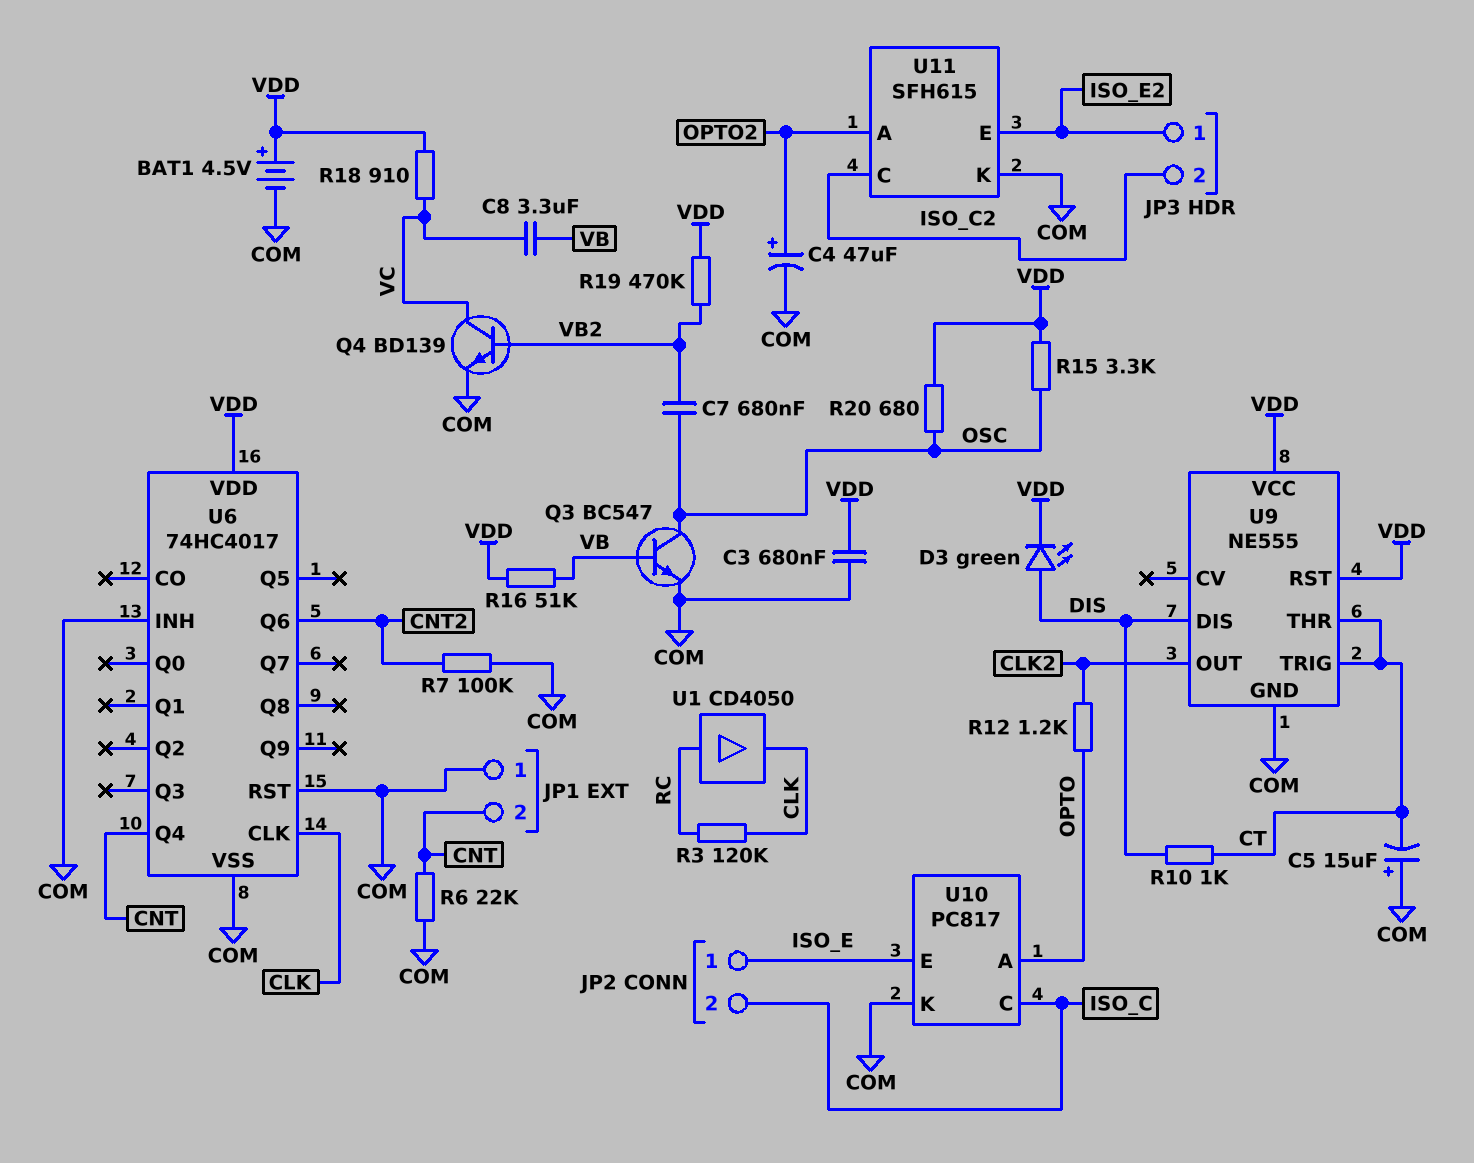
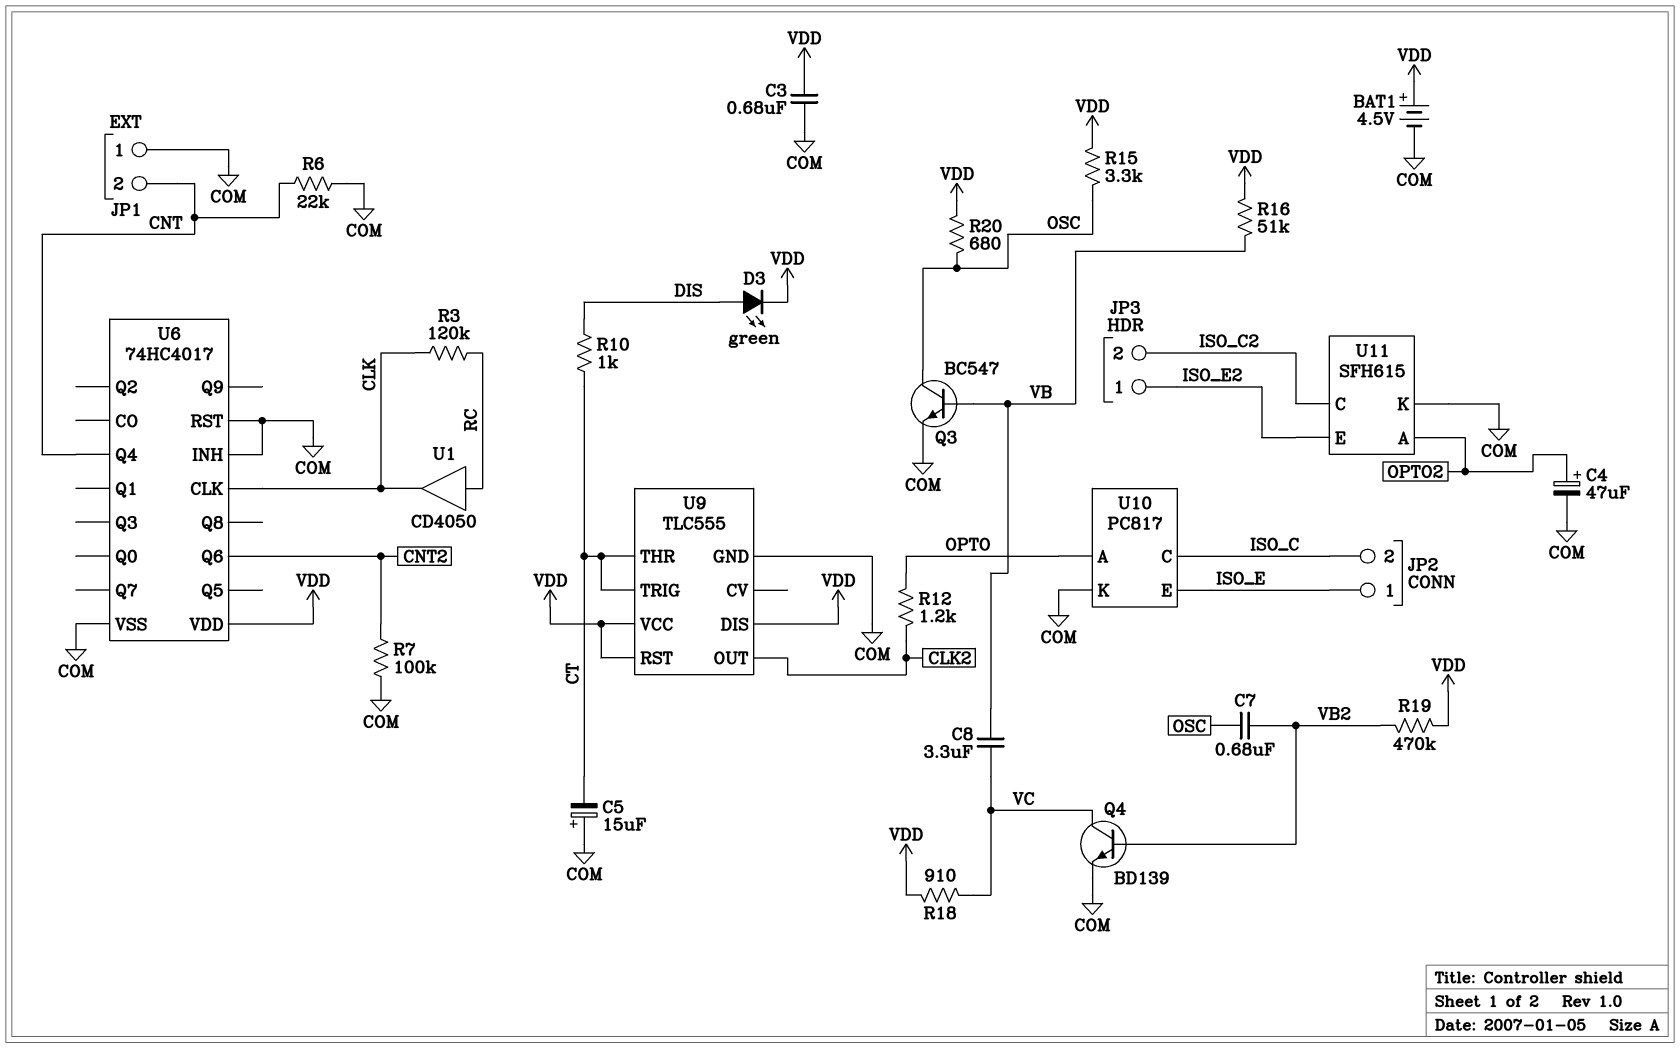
U9: NE555 -> TLC555
U9 pin DIS: DIS -> VDD

